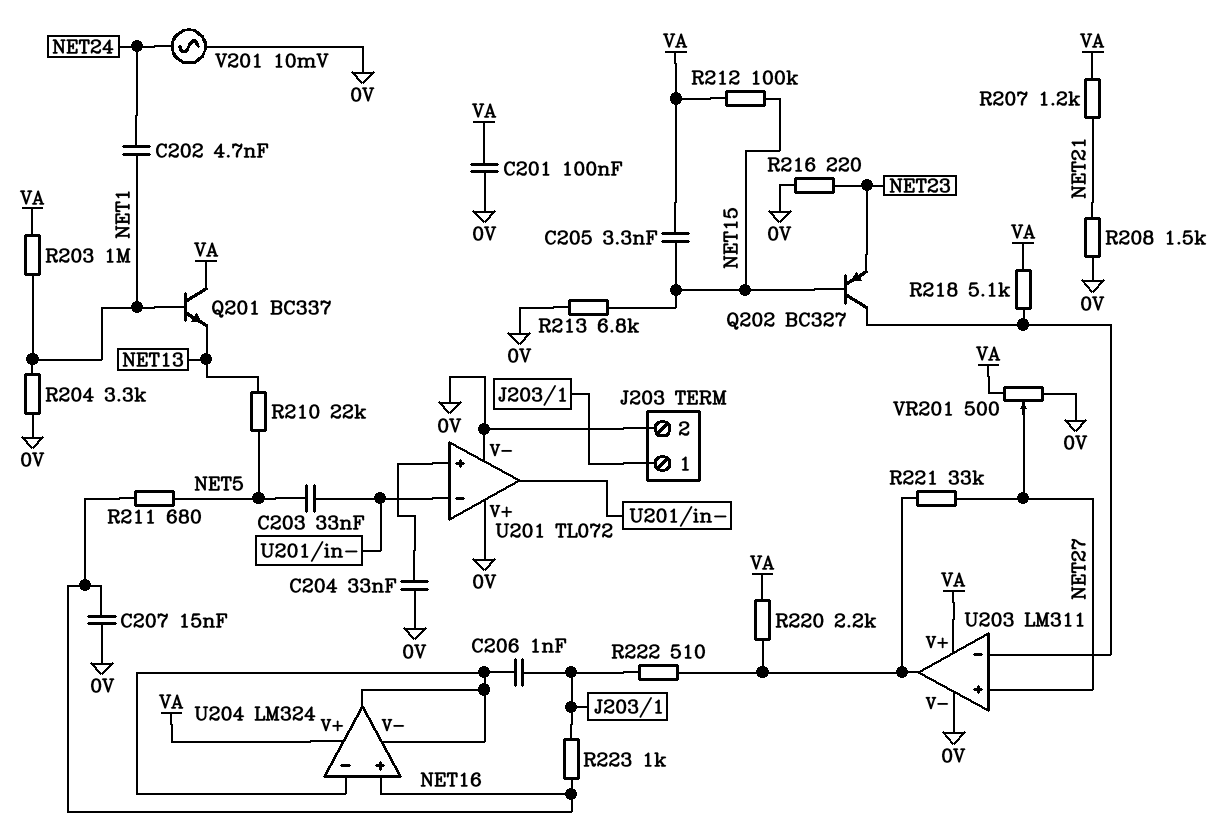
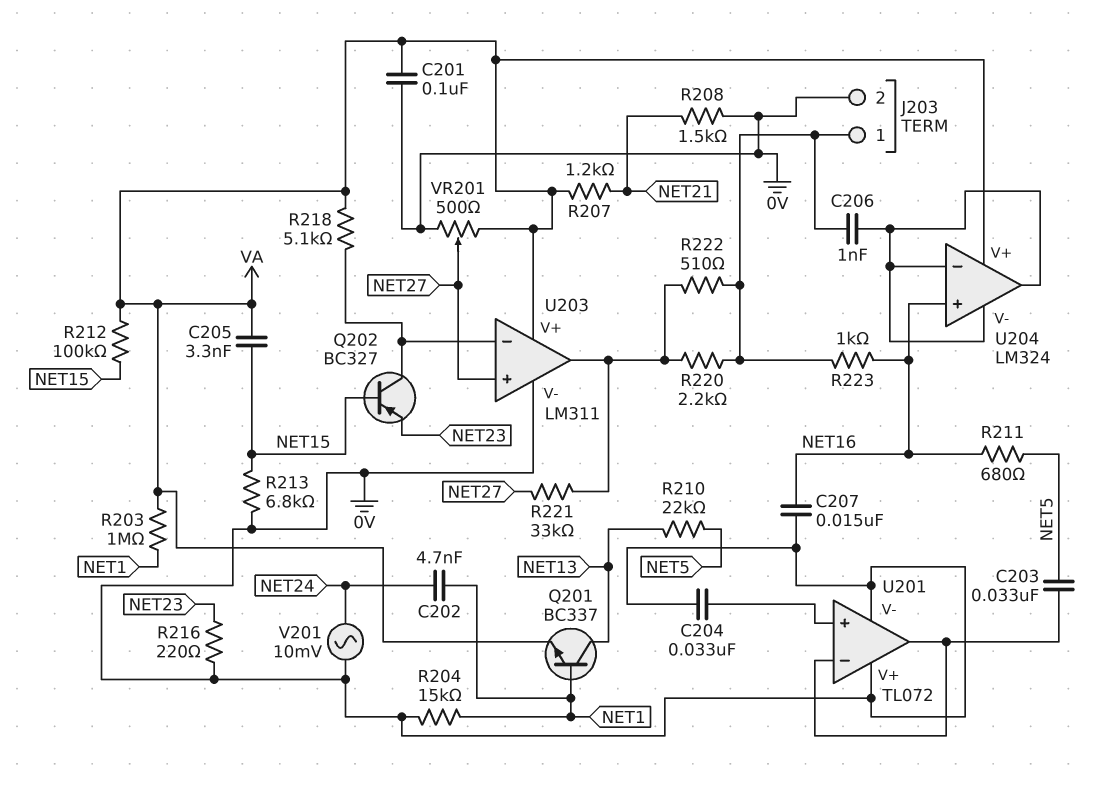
Q201: NPN BC337 (B NET1, C VA, E NET13) -> NPN BC337 (B NET1, C NET13, E VA)
R204: 3.3k (0V, NET1) -> 15k (0V, NET1)
R220: 2.2k (U203/out, VA) -> 2.2k (J203/1, U203/out)

